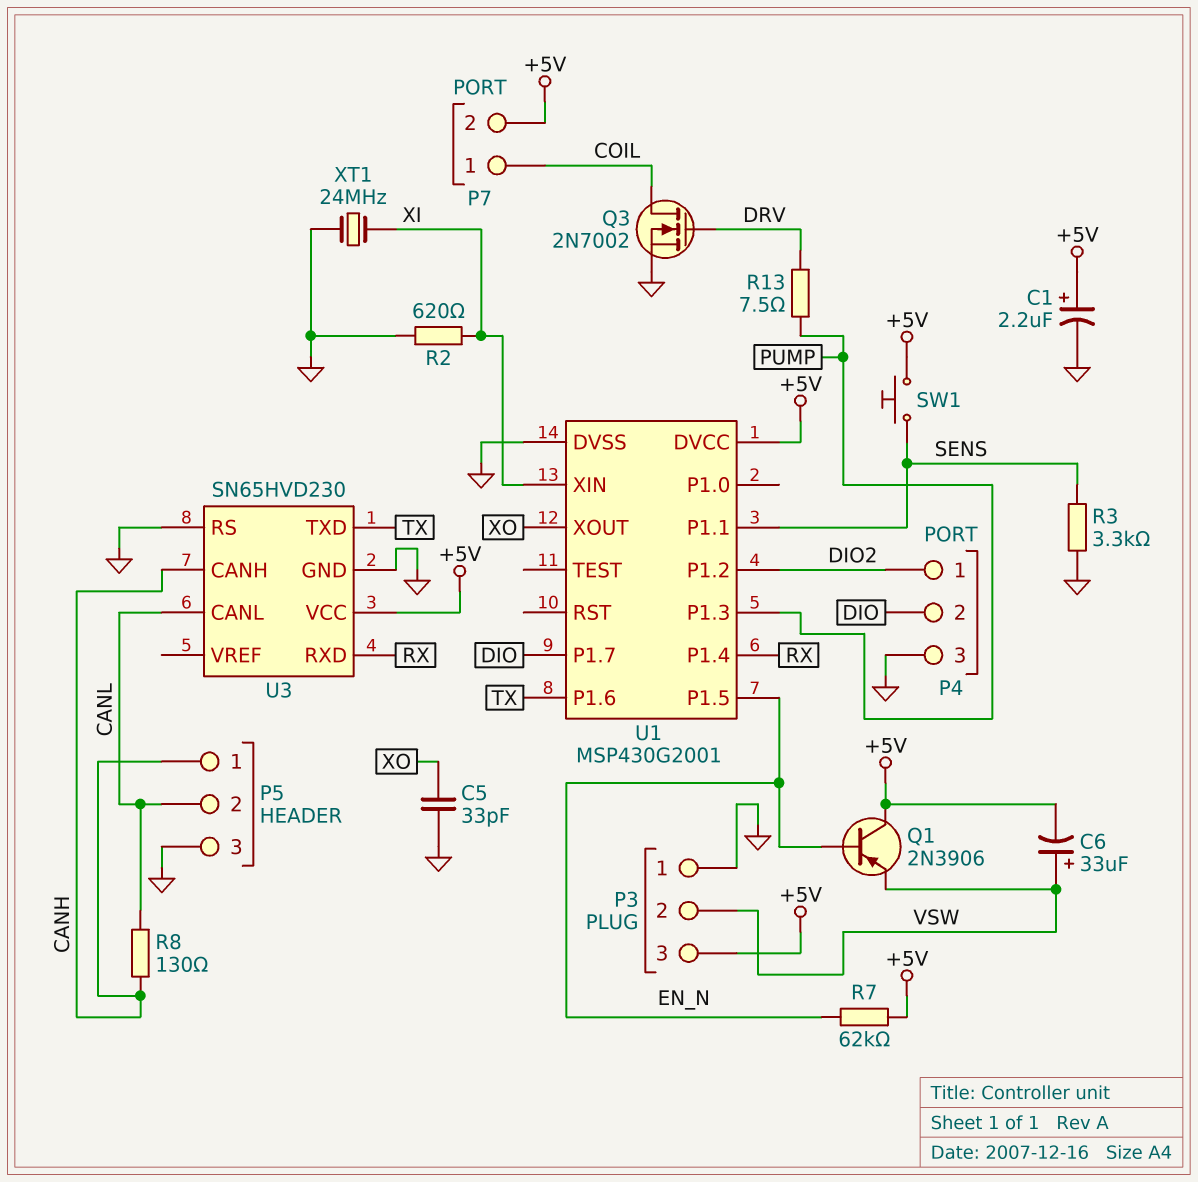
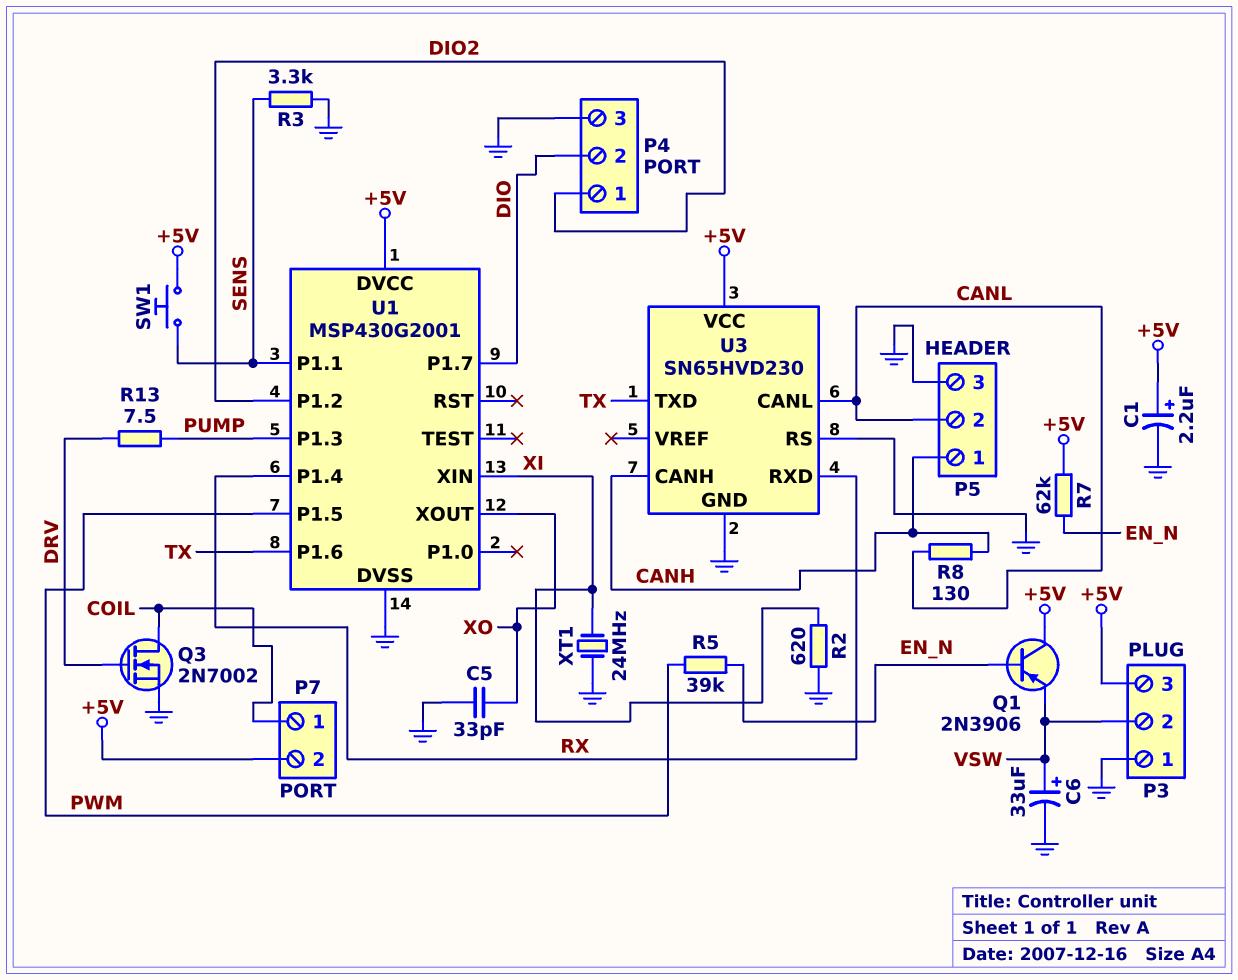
C6: 33uF (plus VSW, minus +5V) -> 33uF (plus VSW, minus GND)
R5: none -> 39k (EN_N, PWM)
U1 pin P1.5: EN_N -> PWM

